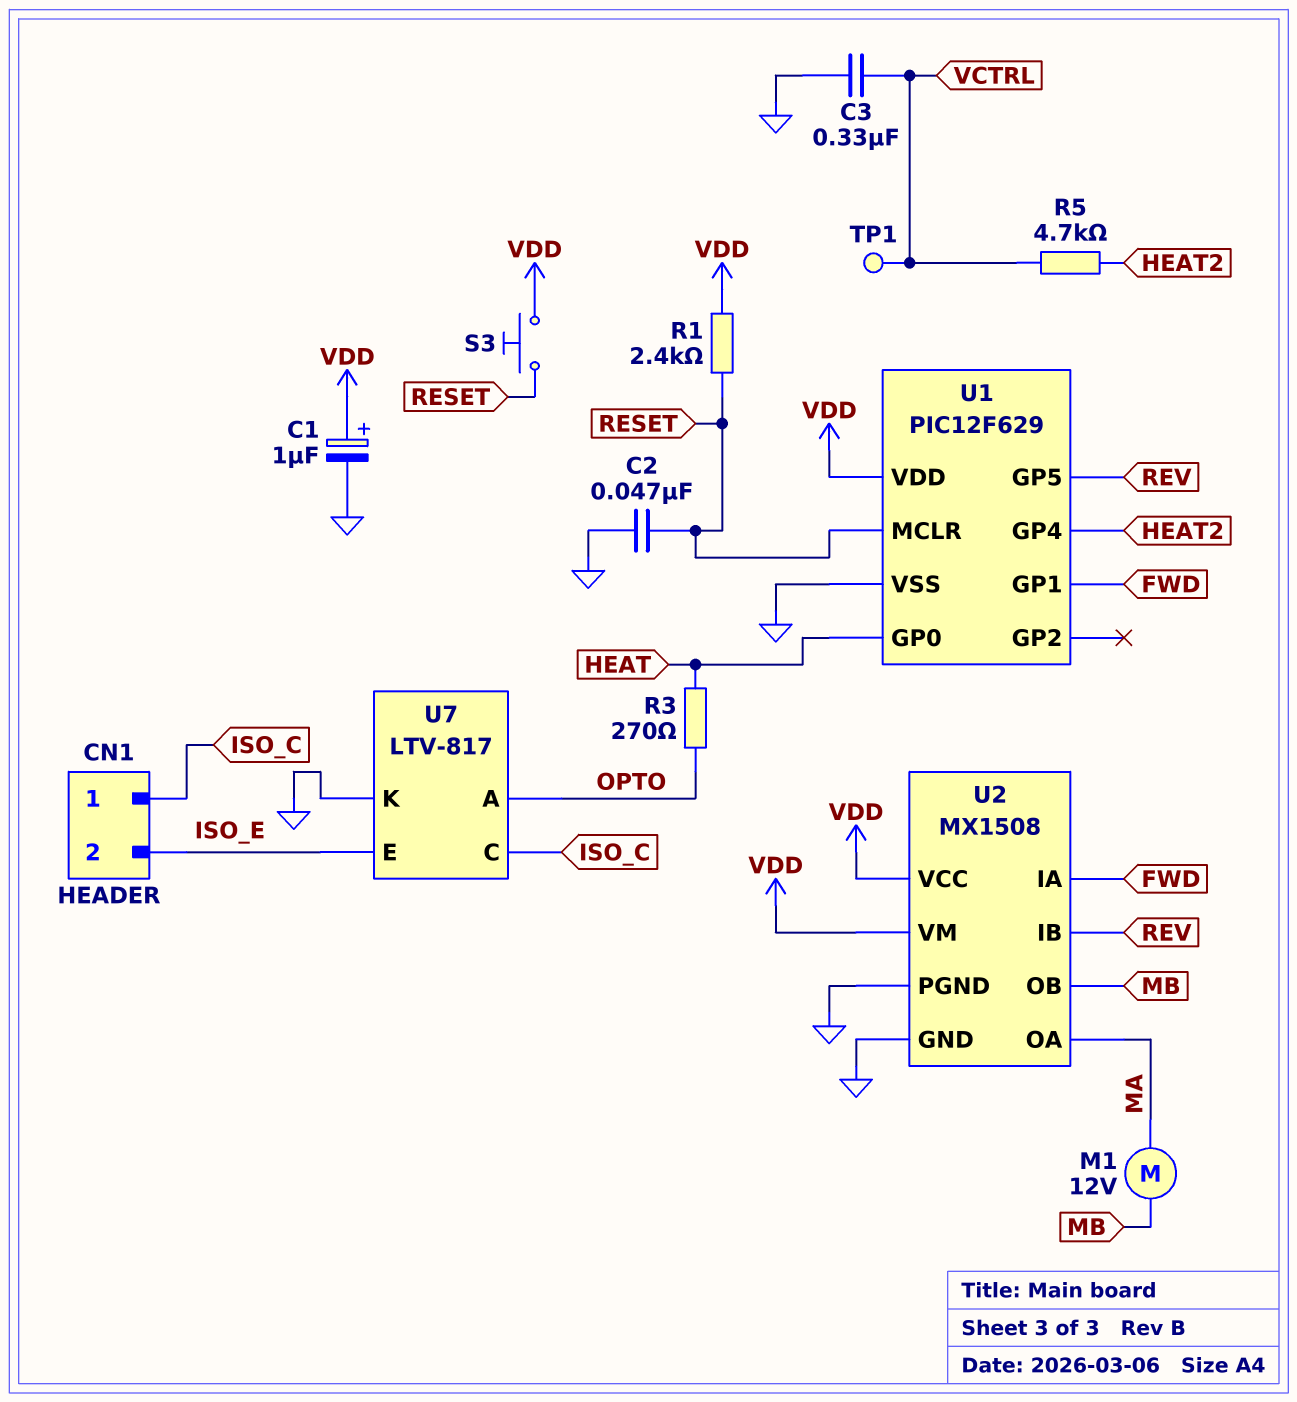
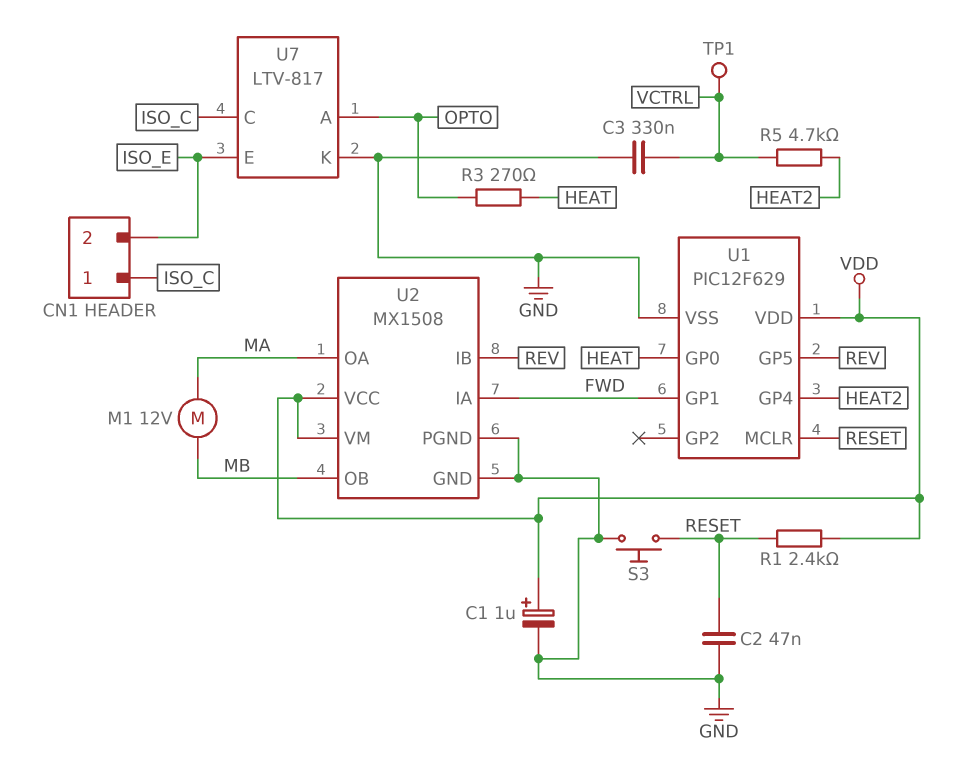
S3: button (RESET, VDD) -> button (GND, RESET)

